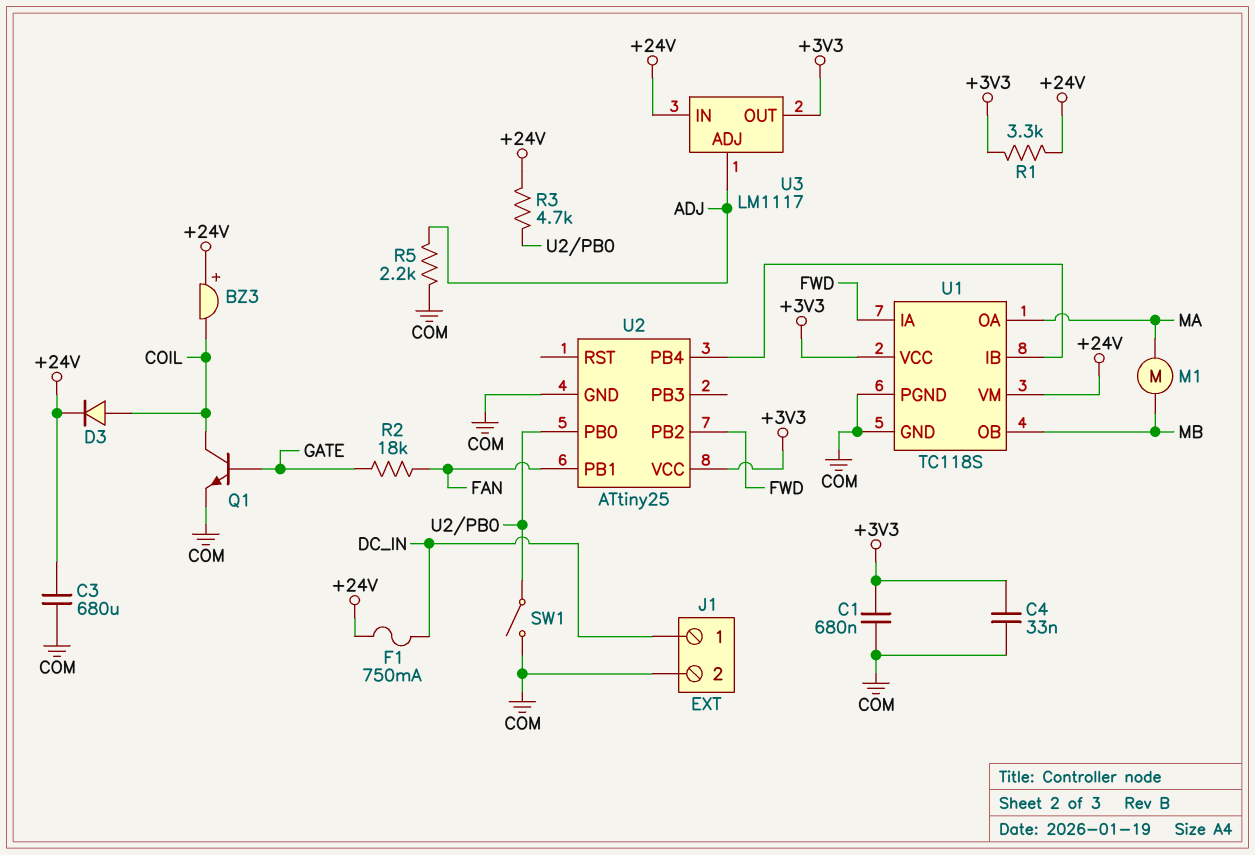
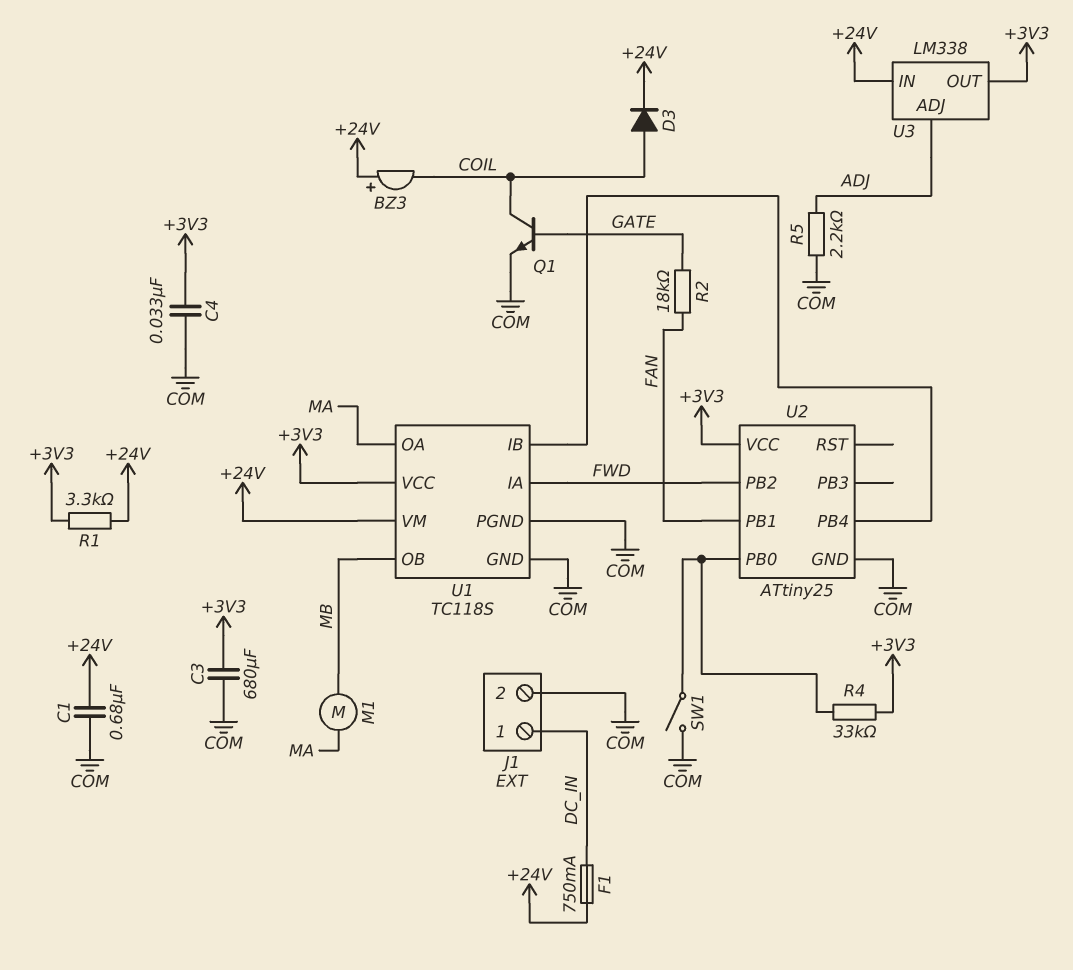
C1: 680nF (+3V3, COM) -> 680nF (+24V, COM)
C3: 680uF (+24V, COM) -> 680uF (+3V3, COM)
R3: 4.7k (+24V, U2/PB0) -> none
R4: none -> 33k (+3V3, U2/PB0)
U3: LM1117 -> LM338

